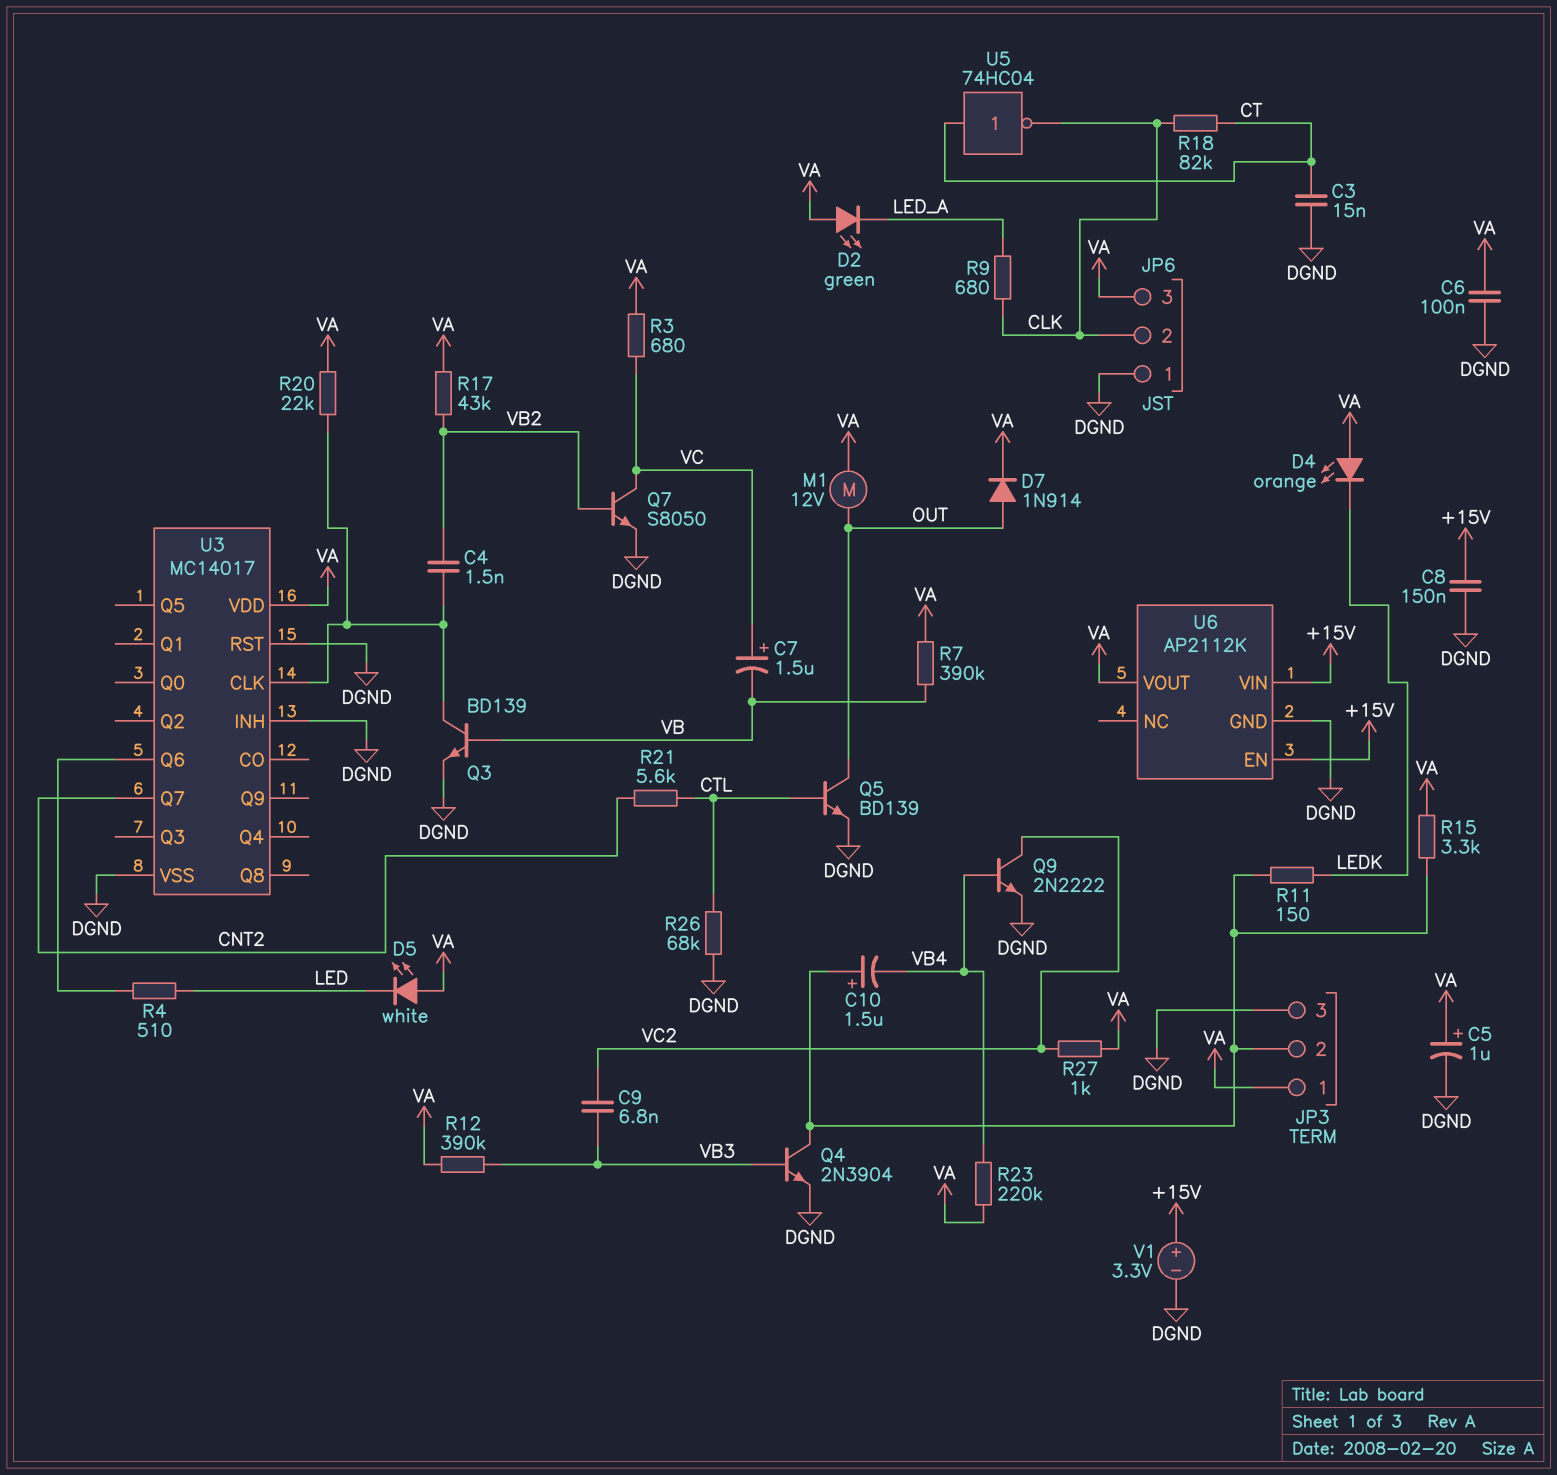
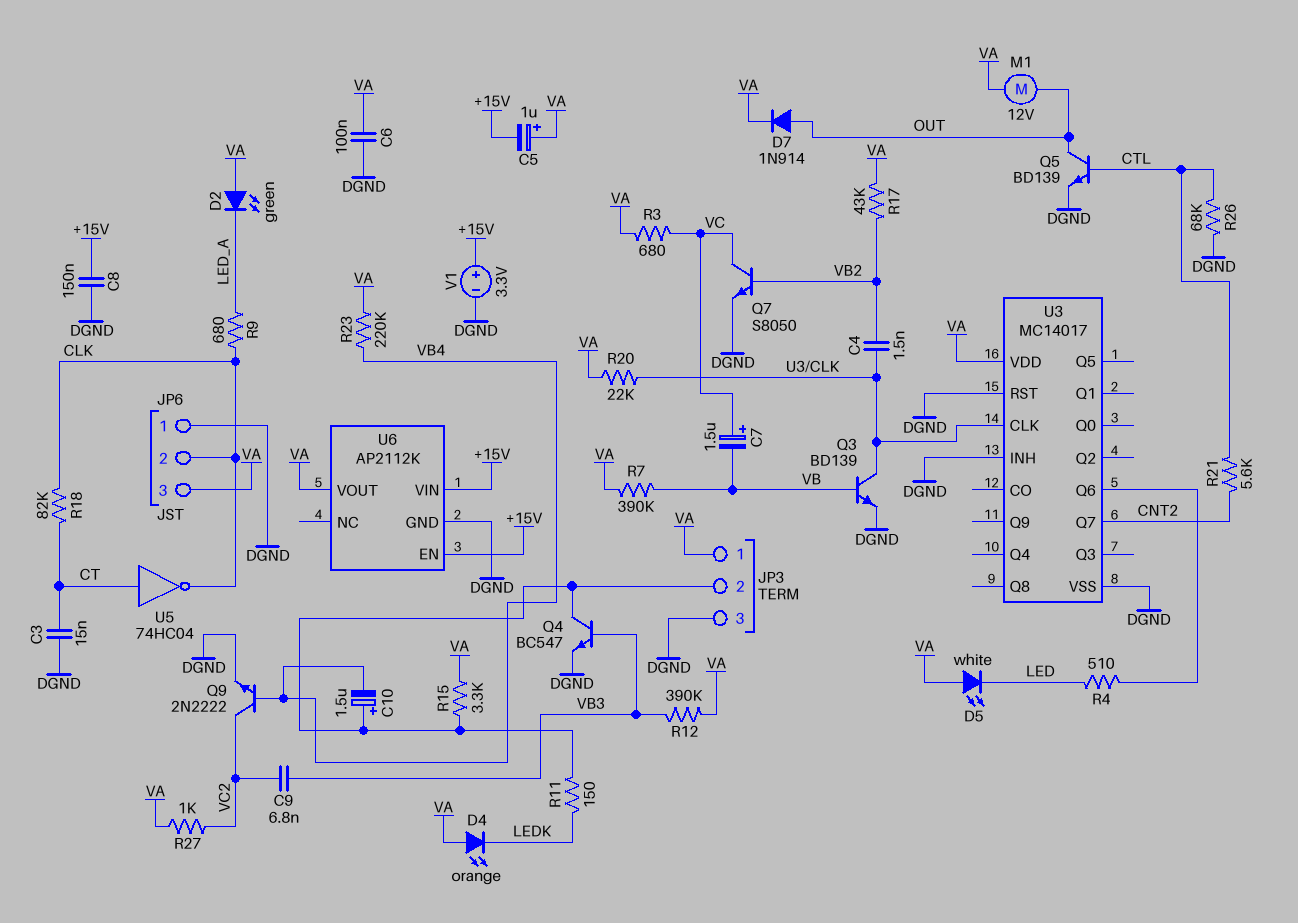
C5: 1uF (plus VA, minus DGND) -> 1uF (plus VA, minus +15V)
Q4: NPN 2N3904 (B VB3, C JP3/2, E DGND) -> NPN BC547 (B VB3, C JP3/2, E DGND)

